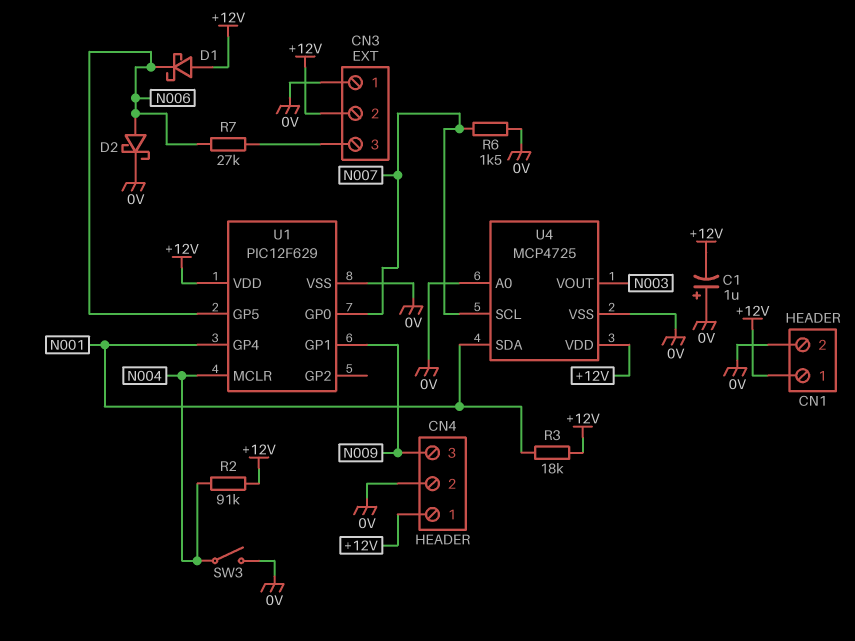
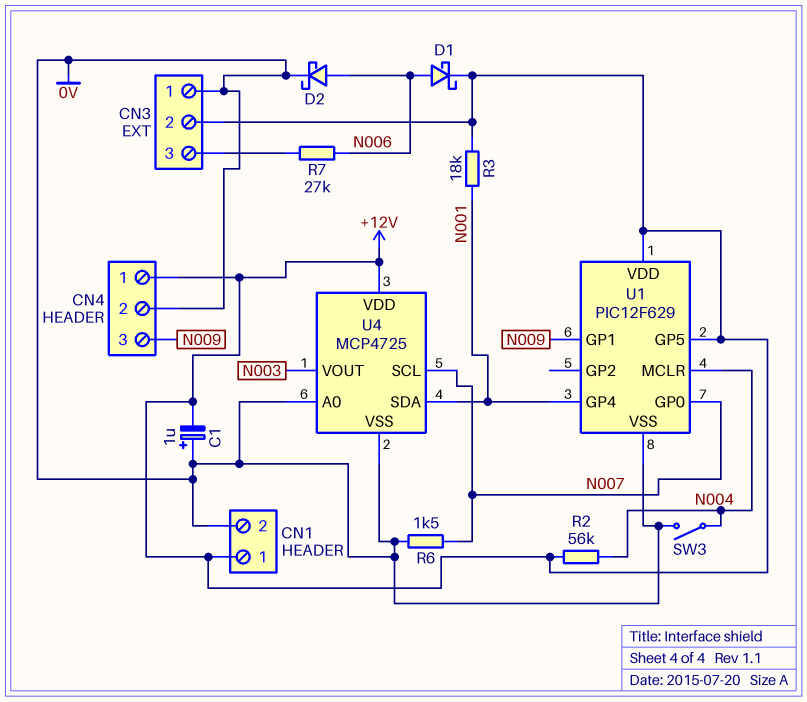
D1: schottky (A +12V, K N006) -> schottky (A N006, K +12V)
R2: 91k (+12V, N004) -> 56k (+12V, N004)
U1 pin GP5: N006 -> +12V

